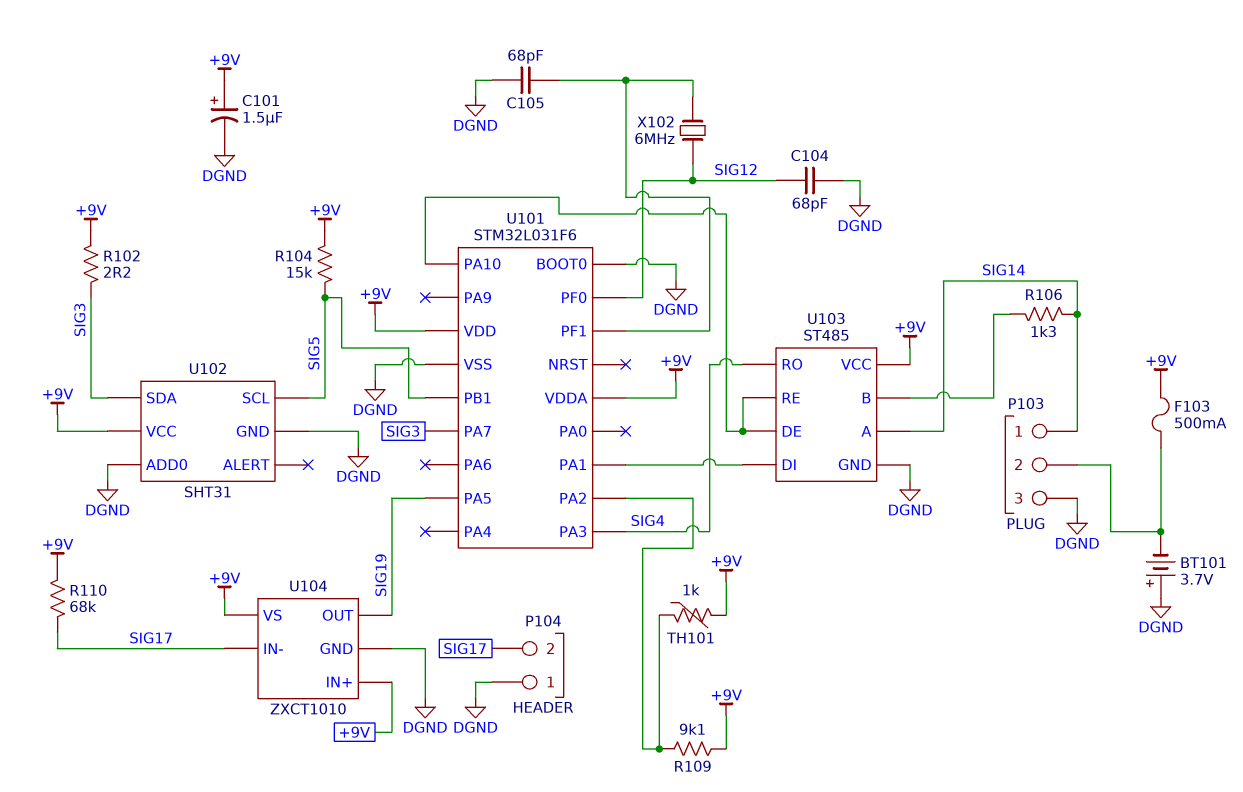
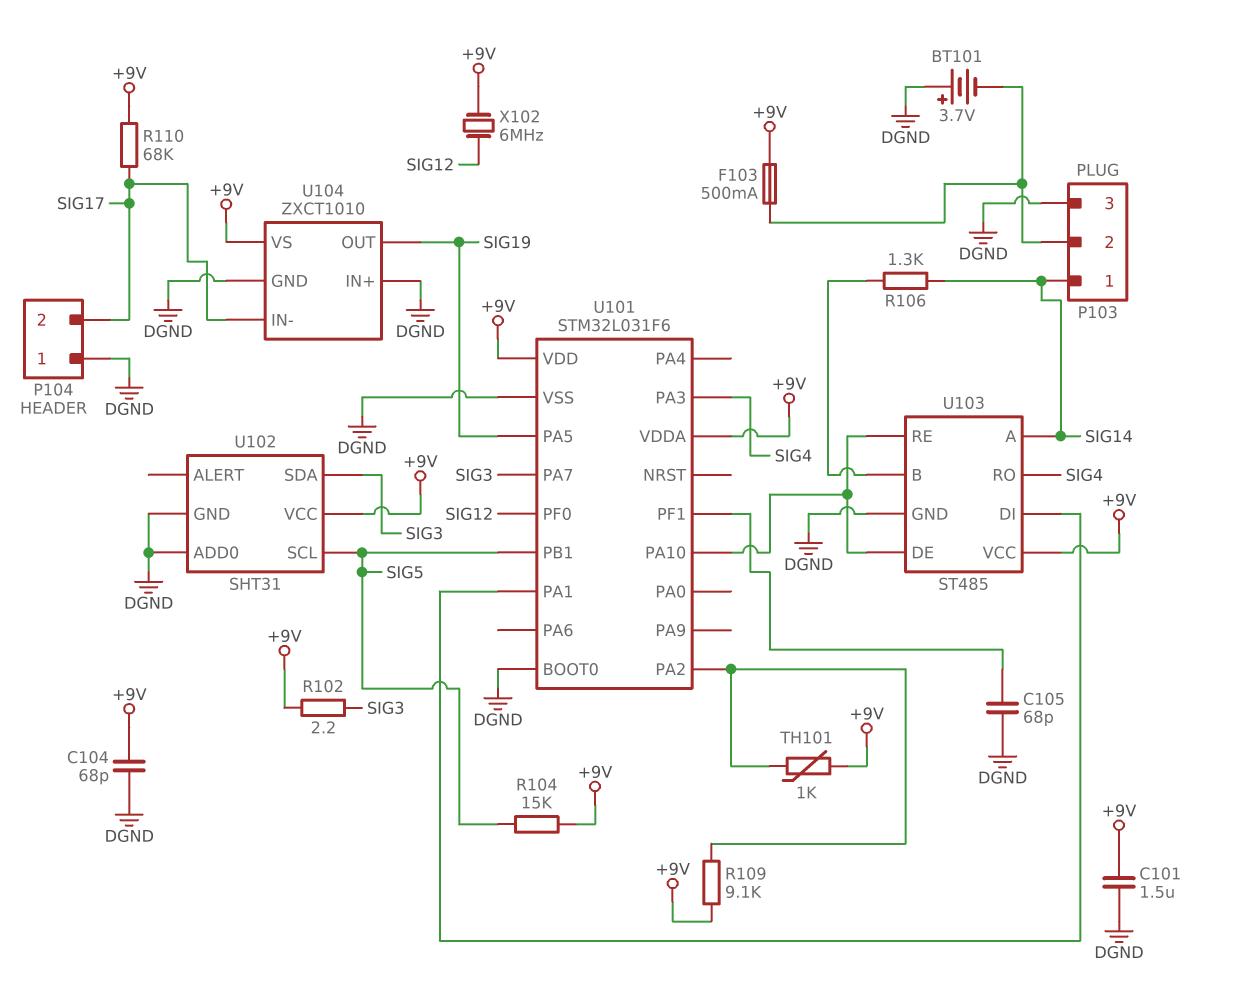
C101: 1.5uF (plus +9V, minus DGND) -> 1.5uF (+9V, DGND)
C104: 68pF (DGND, SIG12) -> 68pF (+9V, DGND)
U104 pin IN+: +9V -> DGND
X102: 6MHz (SIG12, U101/PF1) -> 6MHz (+9V, SIG12)

